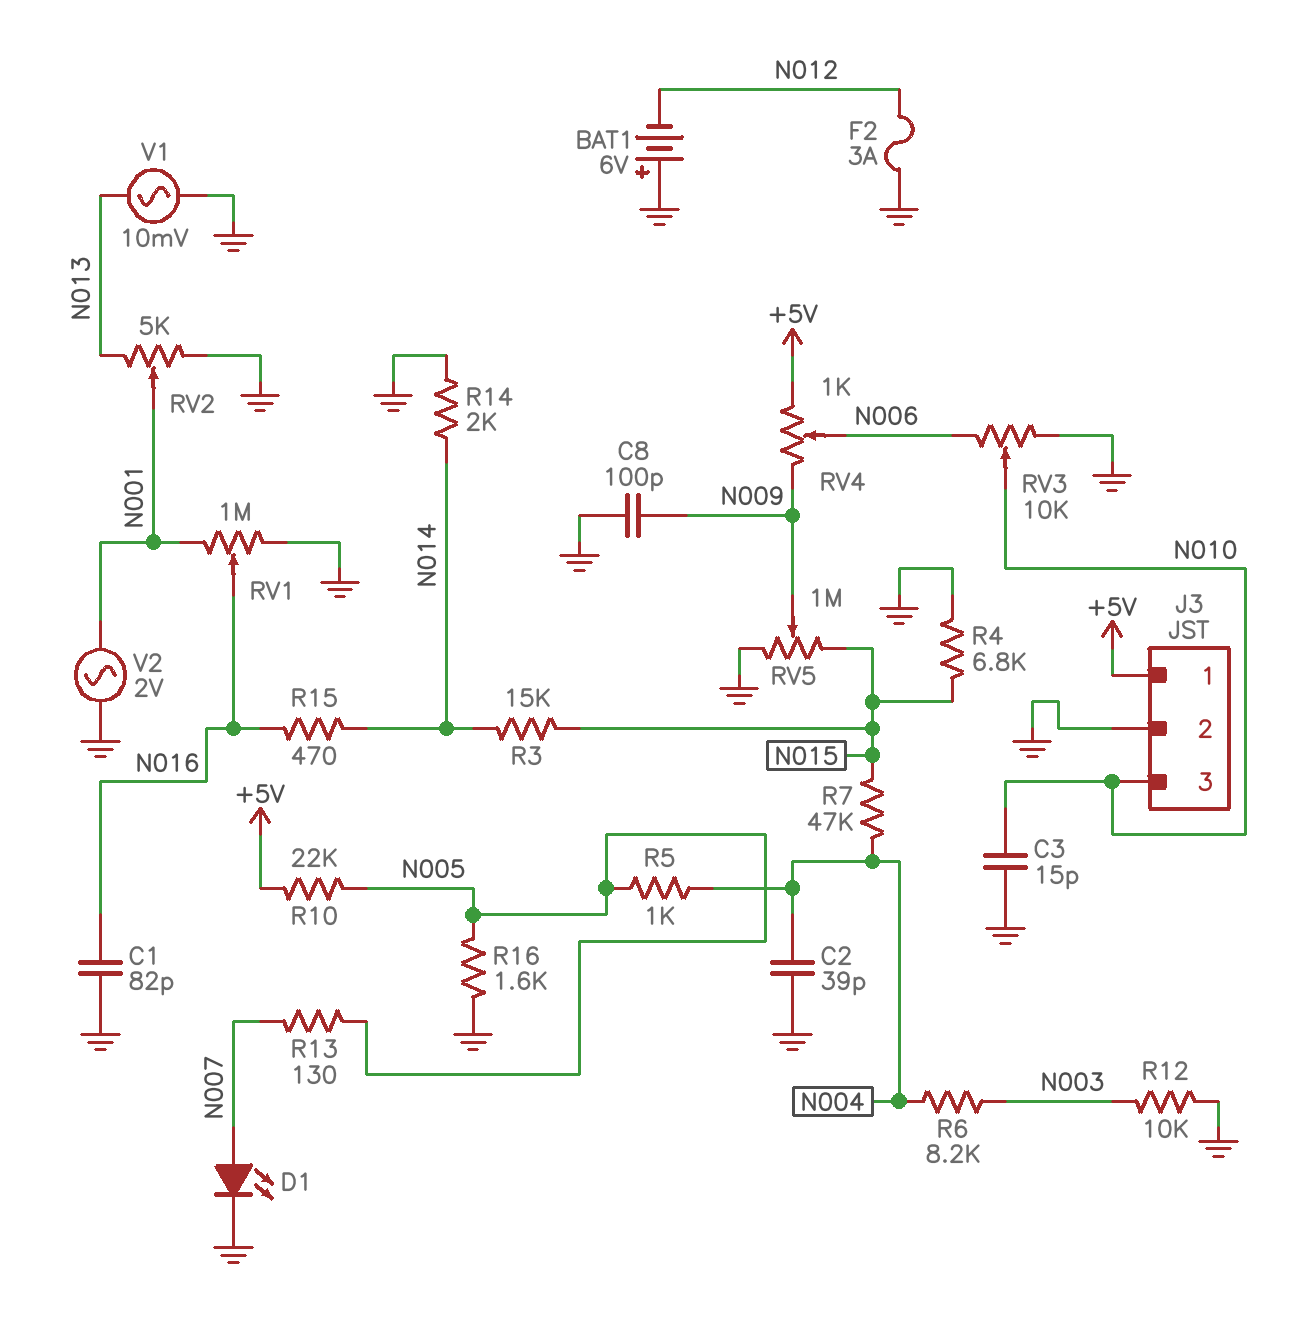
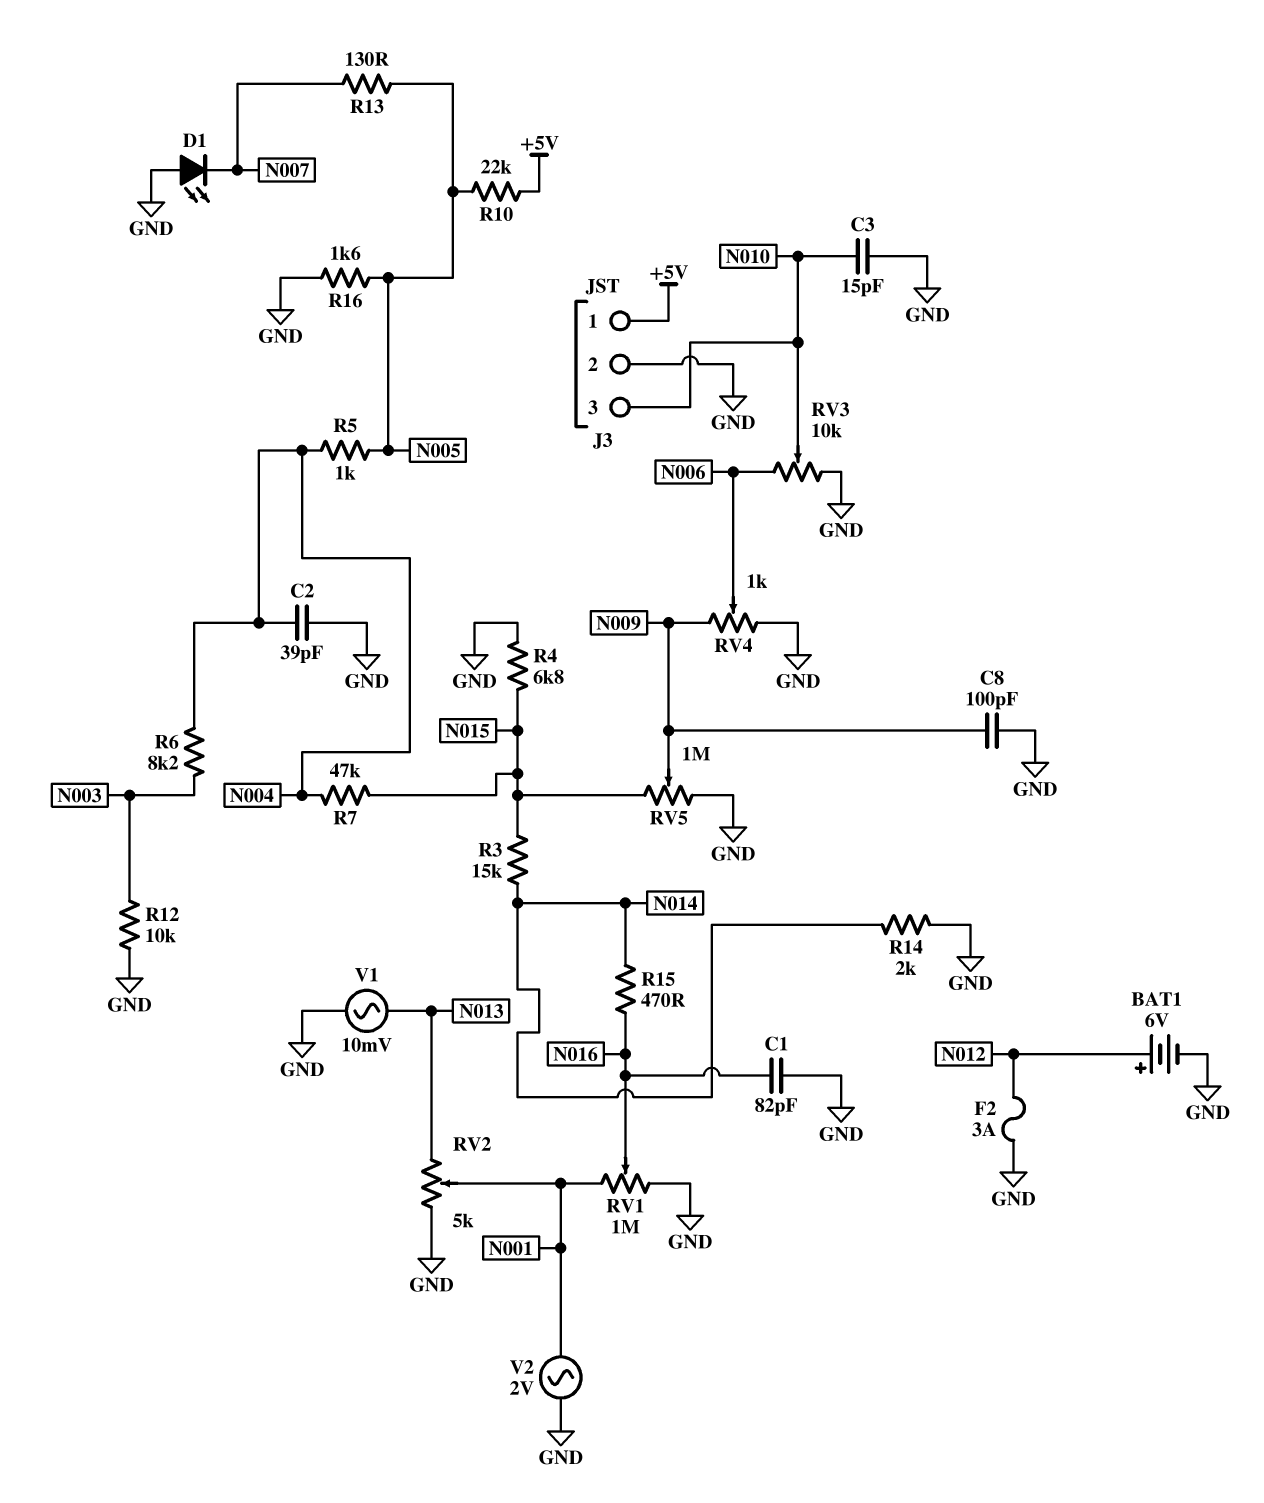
BAT1: 6V (plus GND, minus N012) -> 6V (plus N012, minus GND)
D1: LED (A N007, K GND) -> LED (A GND, K N007)
RV4: 1k (+5V, N009, wiper N006) -> 1k (GND, N009, wiper N006)

